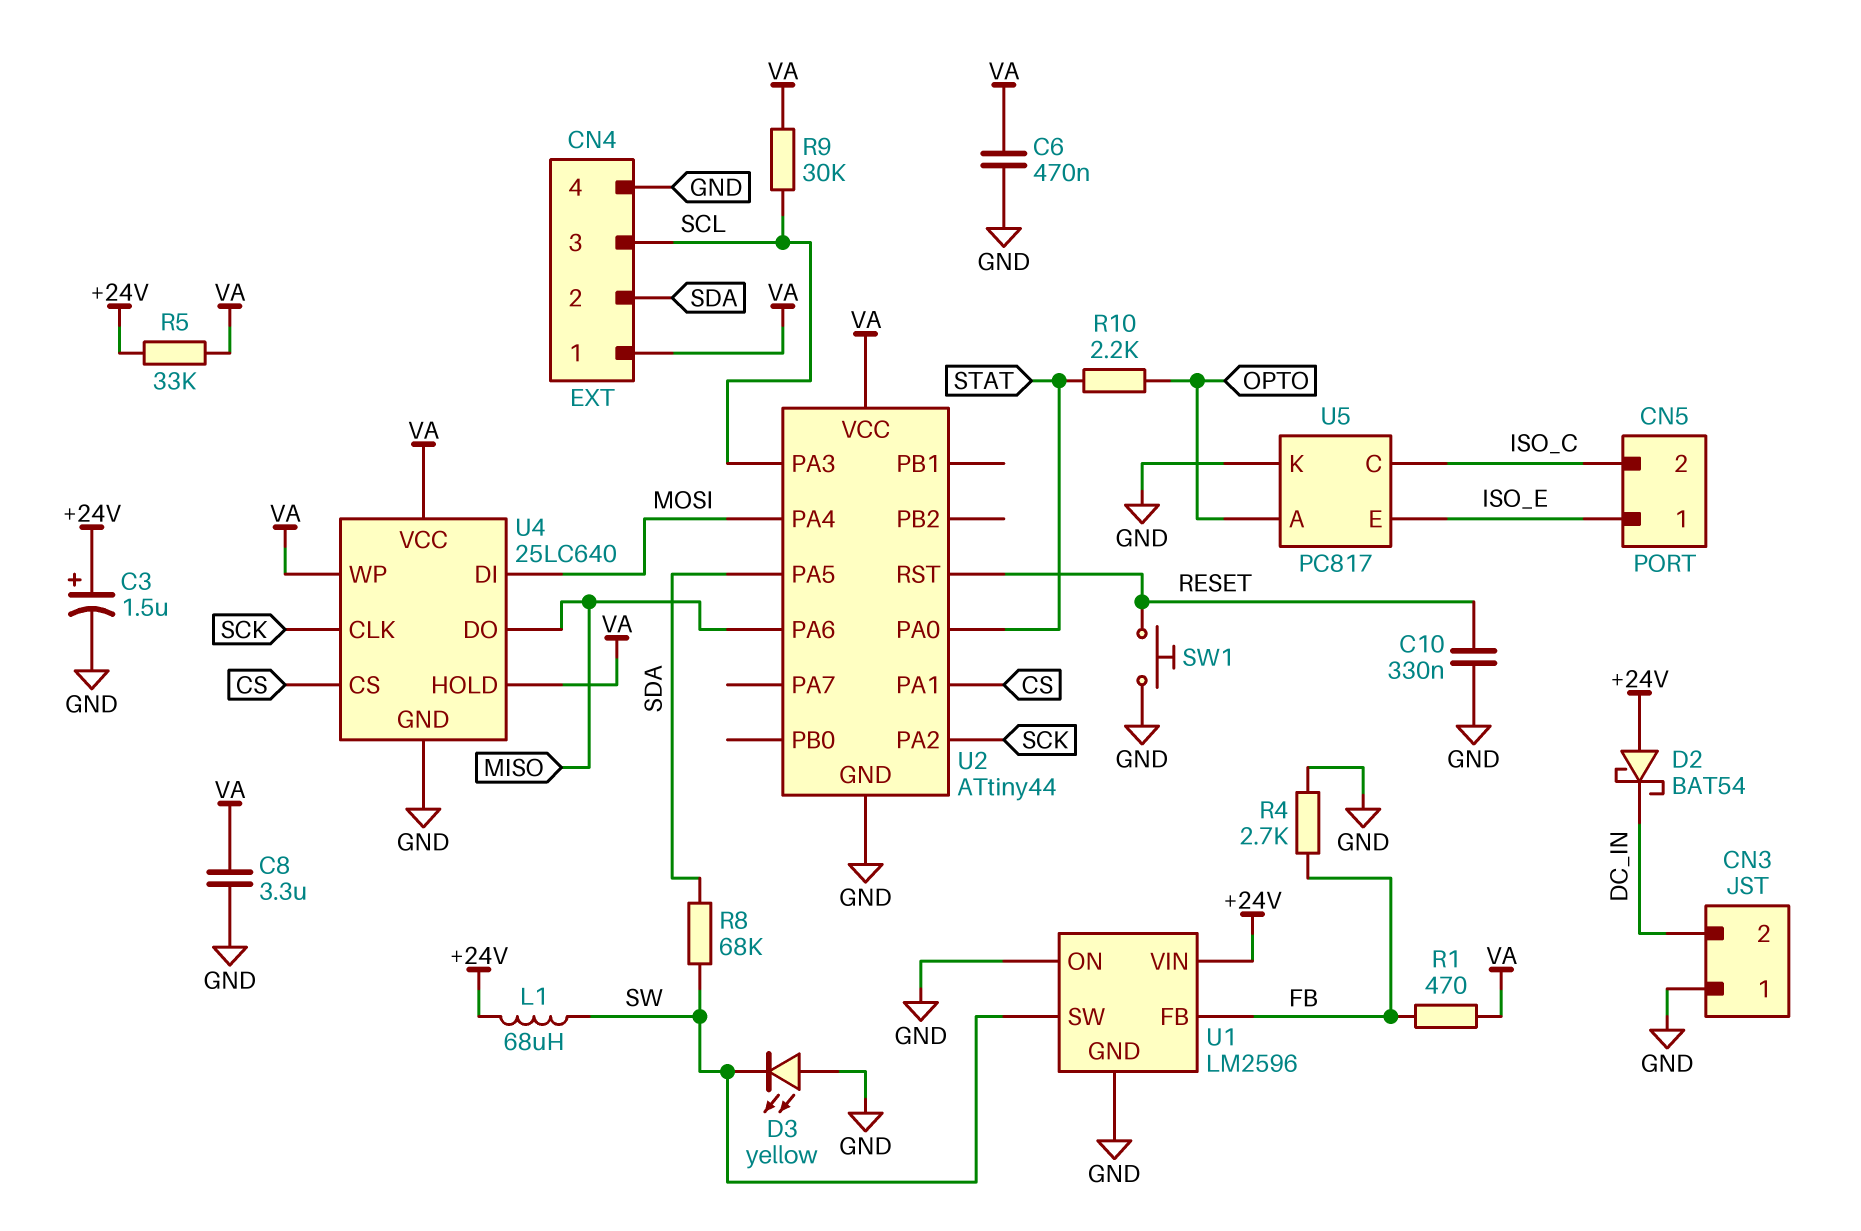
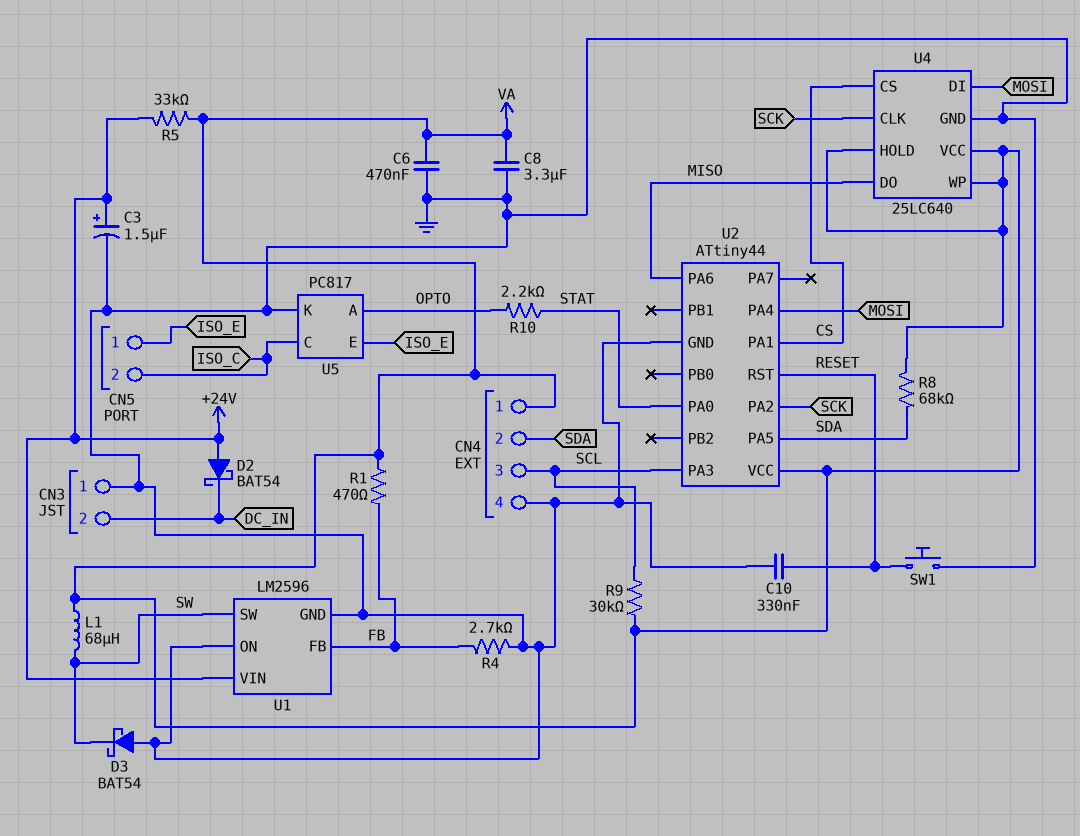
D3: LED yellow (A GND, K SW) -> schottky BAT54 (A GND, K SW)
L1: 68uH (+24V, SW) -> 68uH (SW, VA)
R8: 68k (SDA, SW) -> 68k (SDA, VA)

